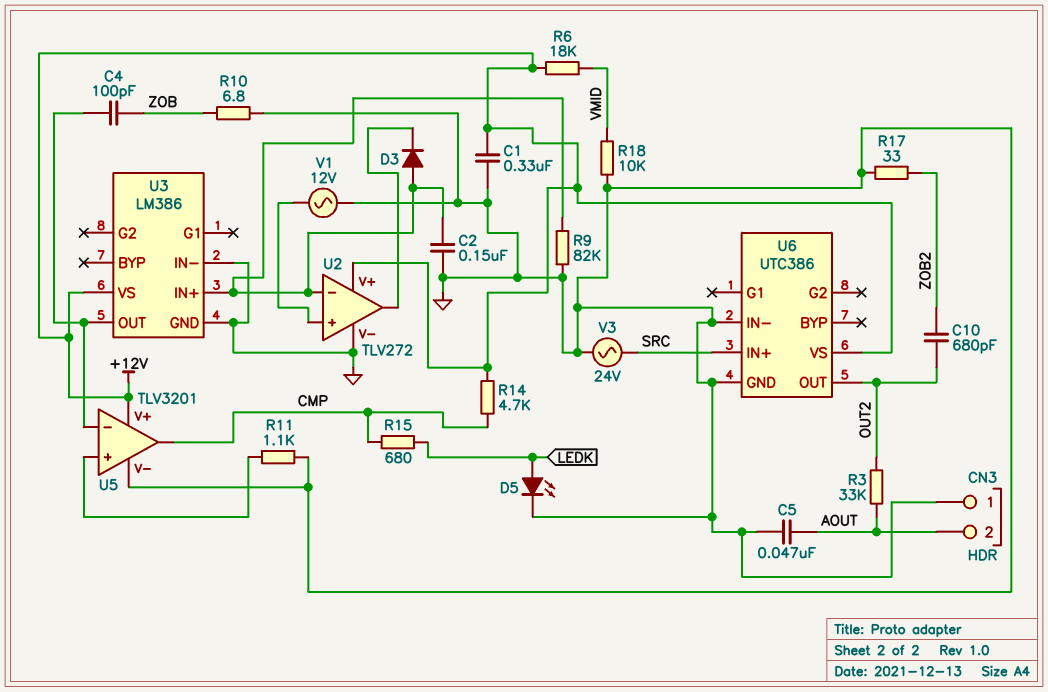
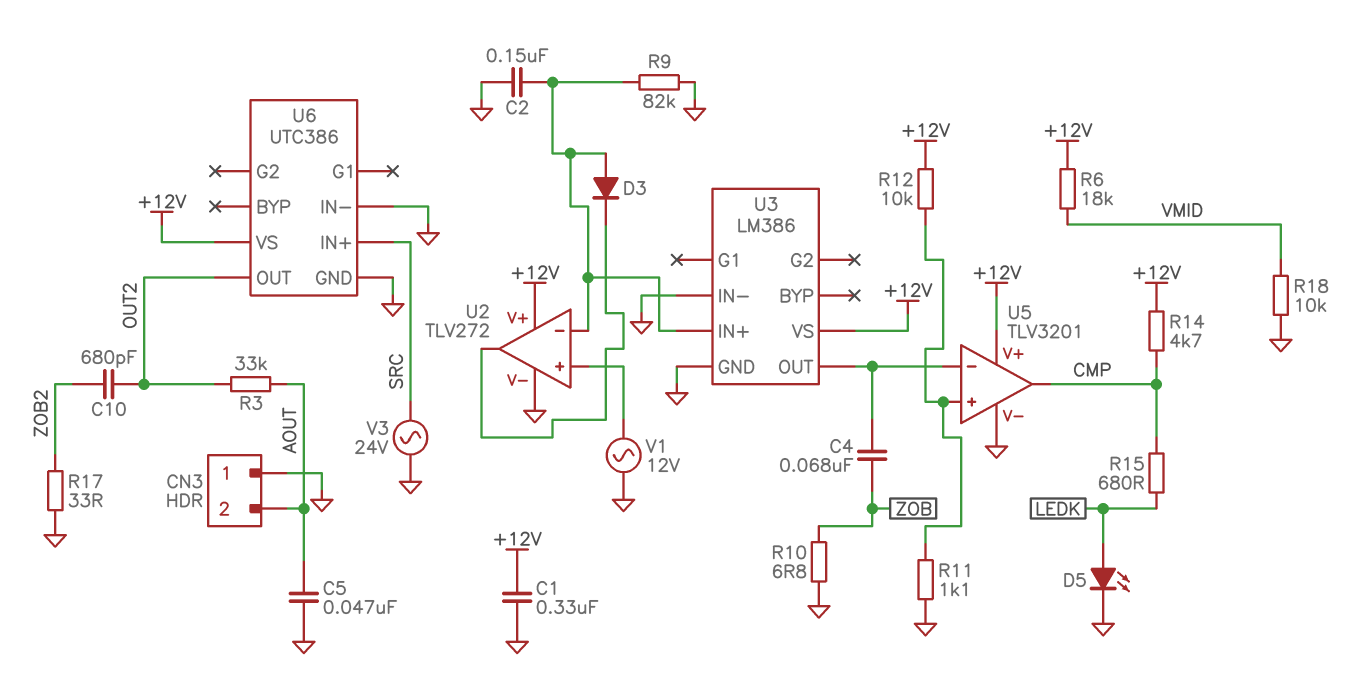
C4: 100pF (U3/OUT, ZOB) -> 68nF (U3/OUT, ZOB)
R12: none -> 10k (+12V, U5/in+)

